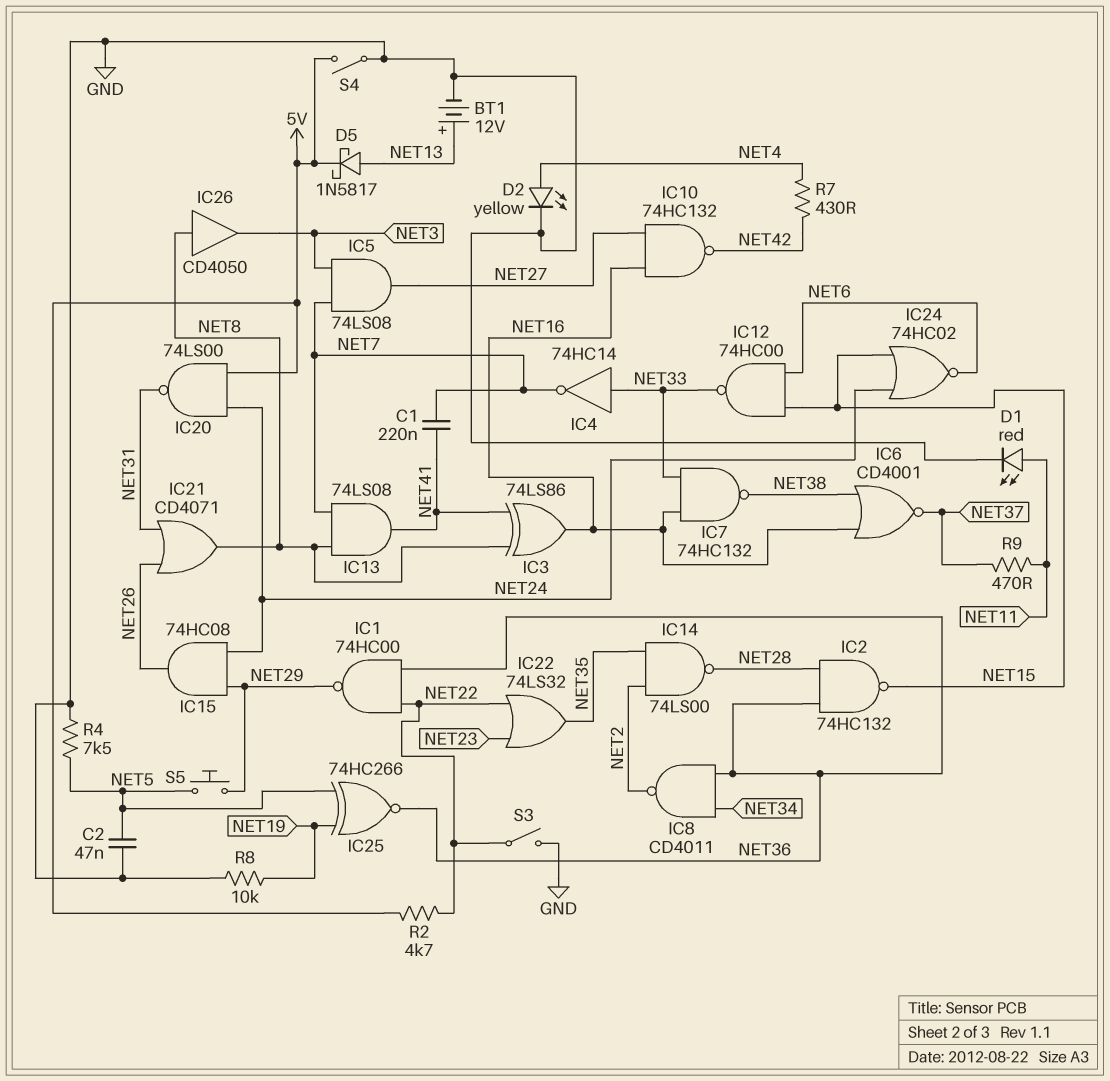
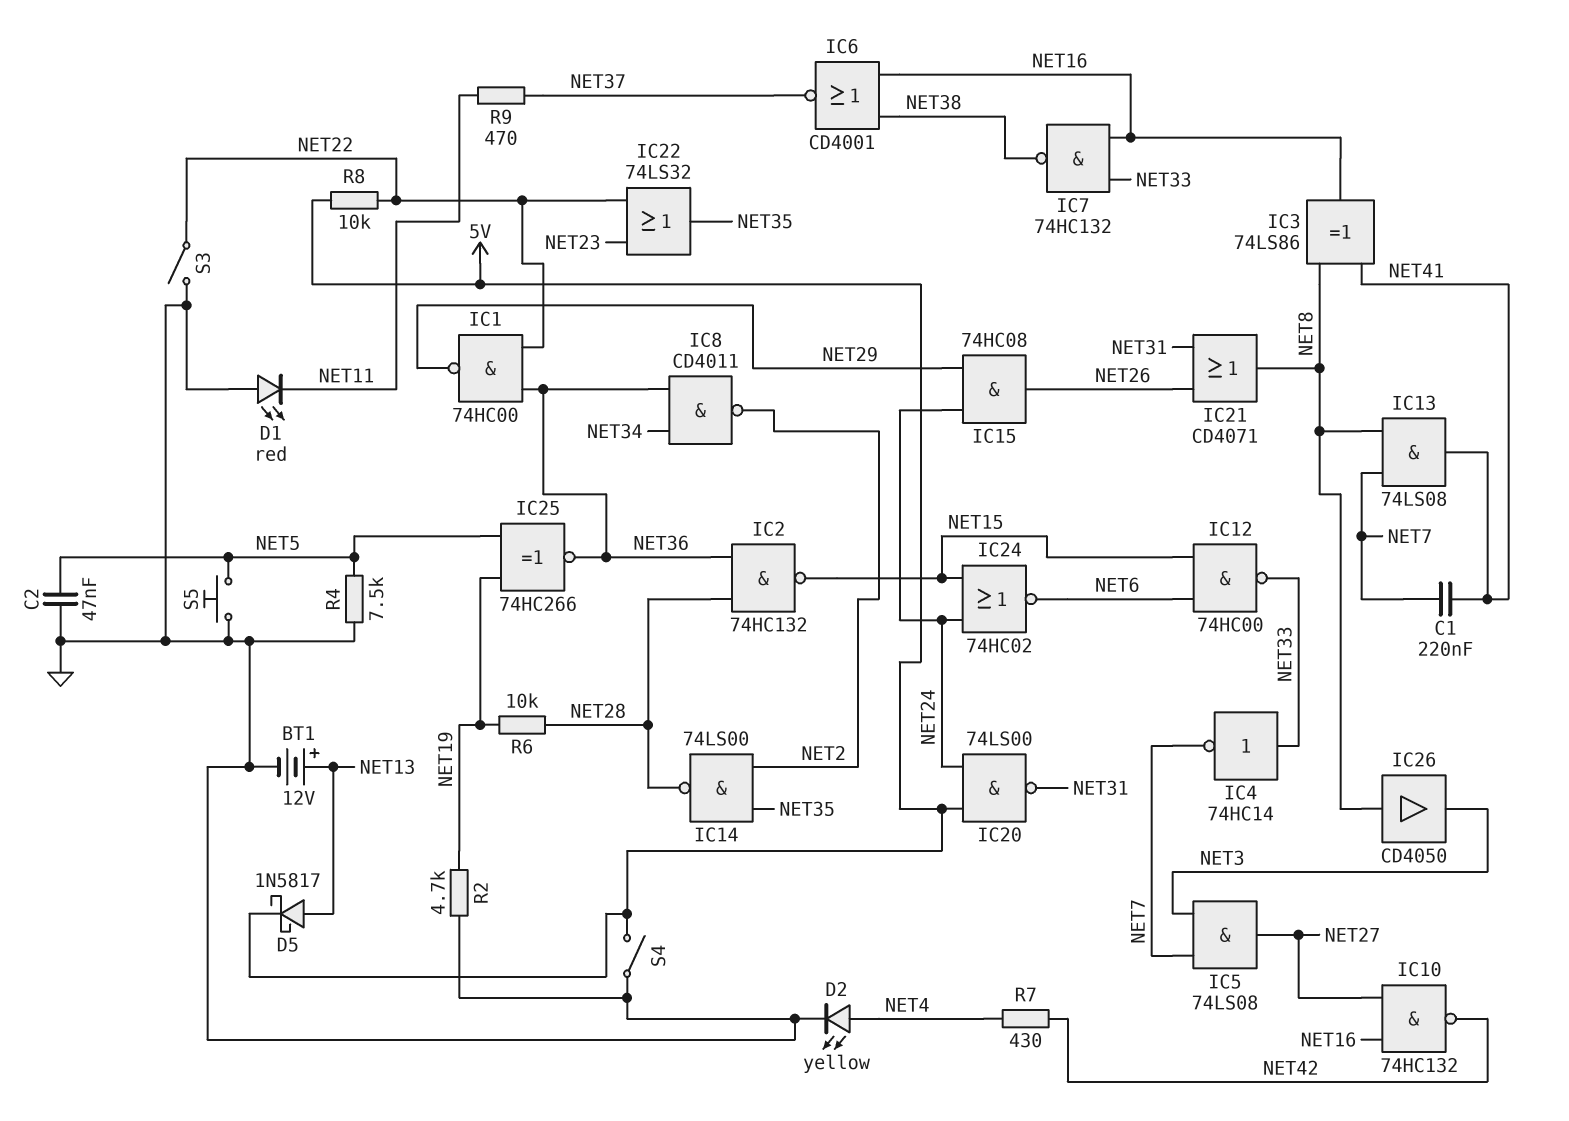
D1: LED red (A NET11, K GND) -> LED red (A GND, K NET11)
R2: 4.7k (5V, NET22) -> 4.7k (GND, NET19)
R6: none -> 10k (NET19, NET28)
R8: 10k (GND, NET19) -> 10k (5V, NET22)
S5: button (NET5, NET29) -> button (GND, NET5)

